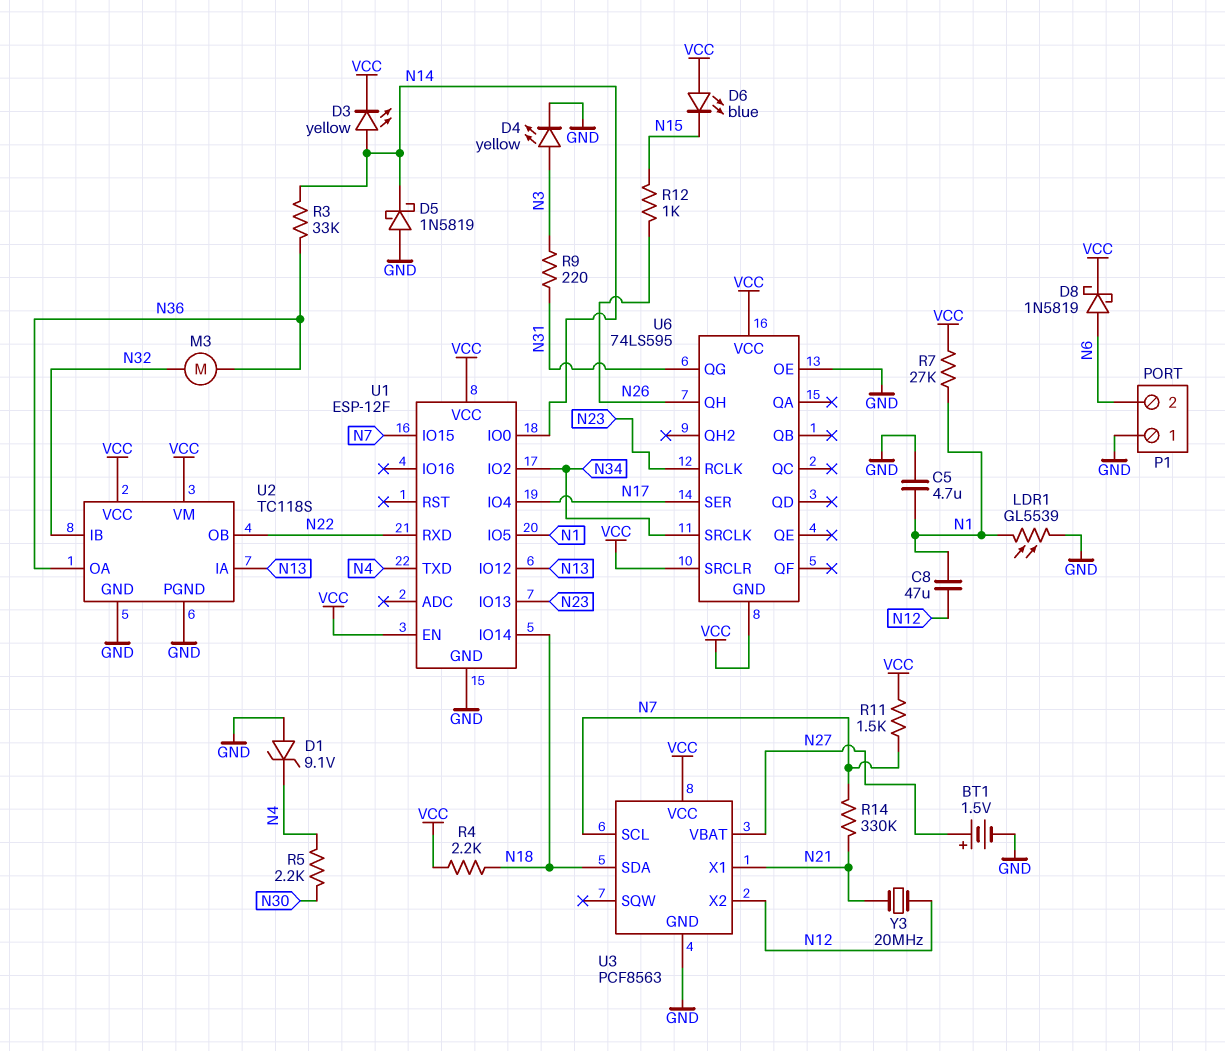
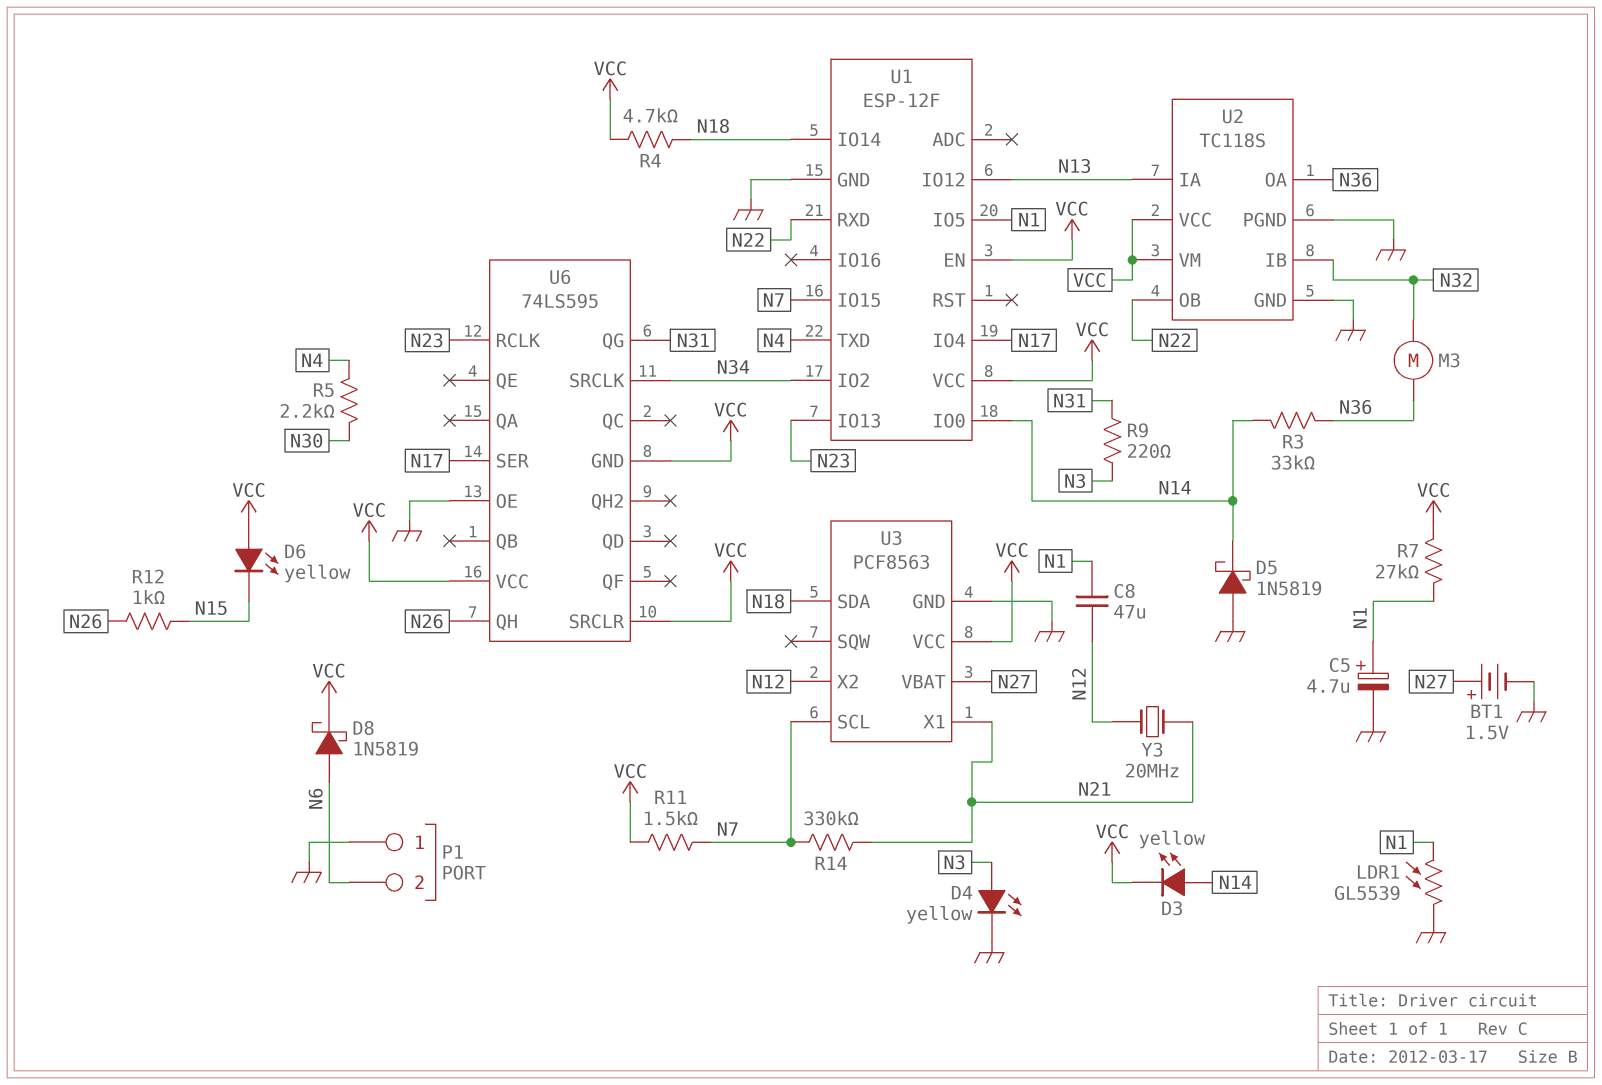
C5: 4.7uF (GND, N1) -> 4.7uF (plus N1, minus GND)
D1: zener 9.1V (A GND, K N4) -> none
D6: LED blue (A VCC, K N15) -> LED yellow (A VCC, K N15)
R4: 2.2k (N18, VCC) -> 4.7k (N18, VCC)

